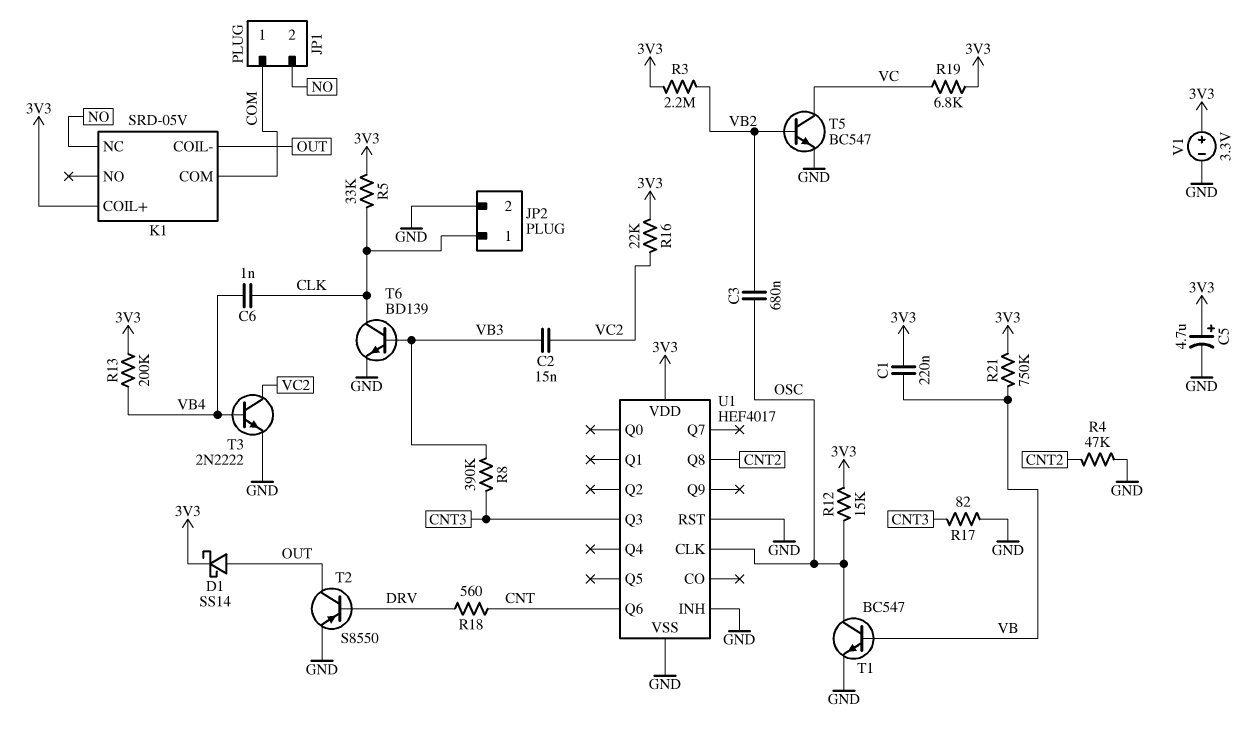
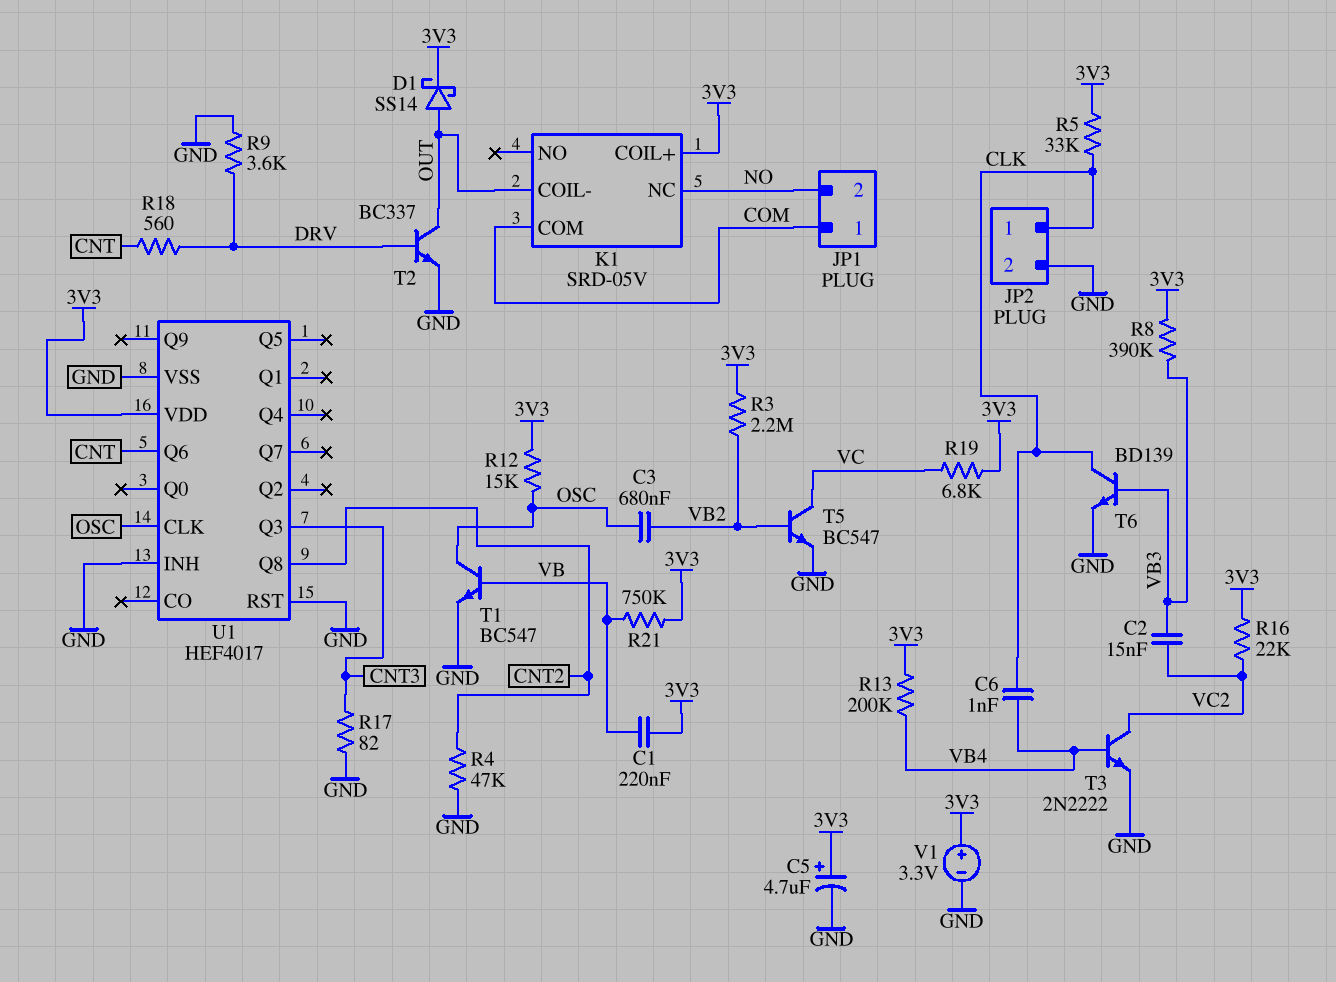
R8: 390k (CNT3, VB3) -> 390k (3V3, VB3)
R9: none -> 3.6k (DRV, GND)
T2: PNP S8550 (B DRV, C OUT, E GND) -> NPN BC337 (B DRV, C OUT, E GND)

